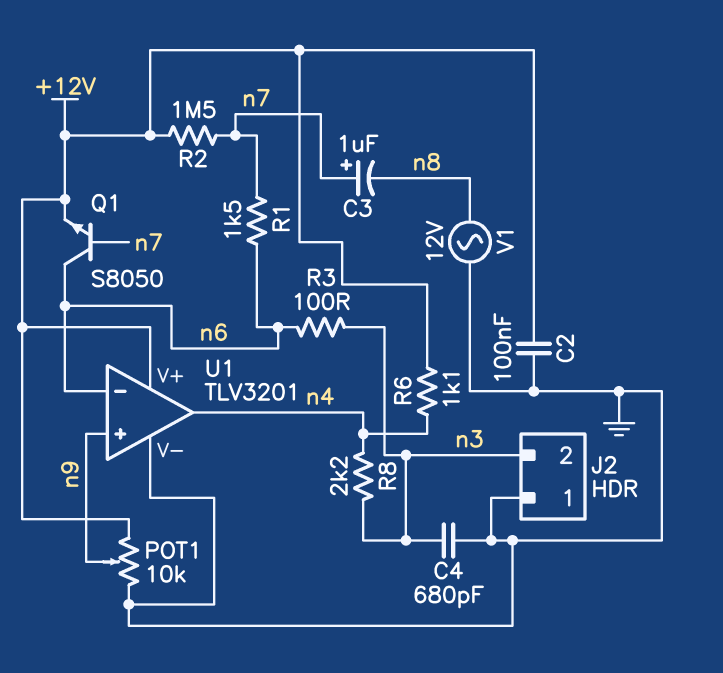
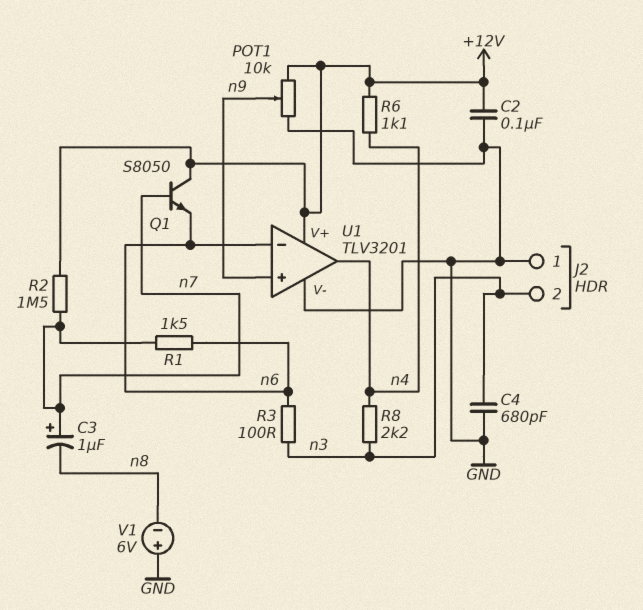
Q1: NPN S8050 (B n7, C n6, E +12V) -> NPN S8050 (B n7, C +12V, E n6)
V1: AC 12V (GND, n8) -> 6V (plus GND, minus n8)

